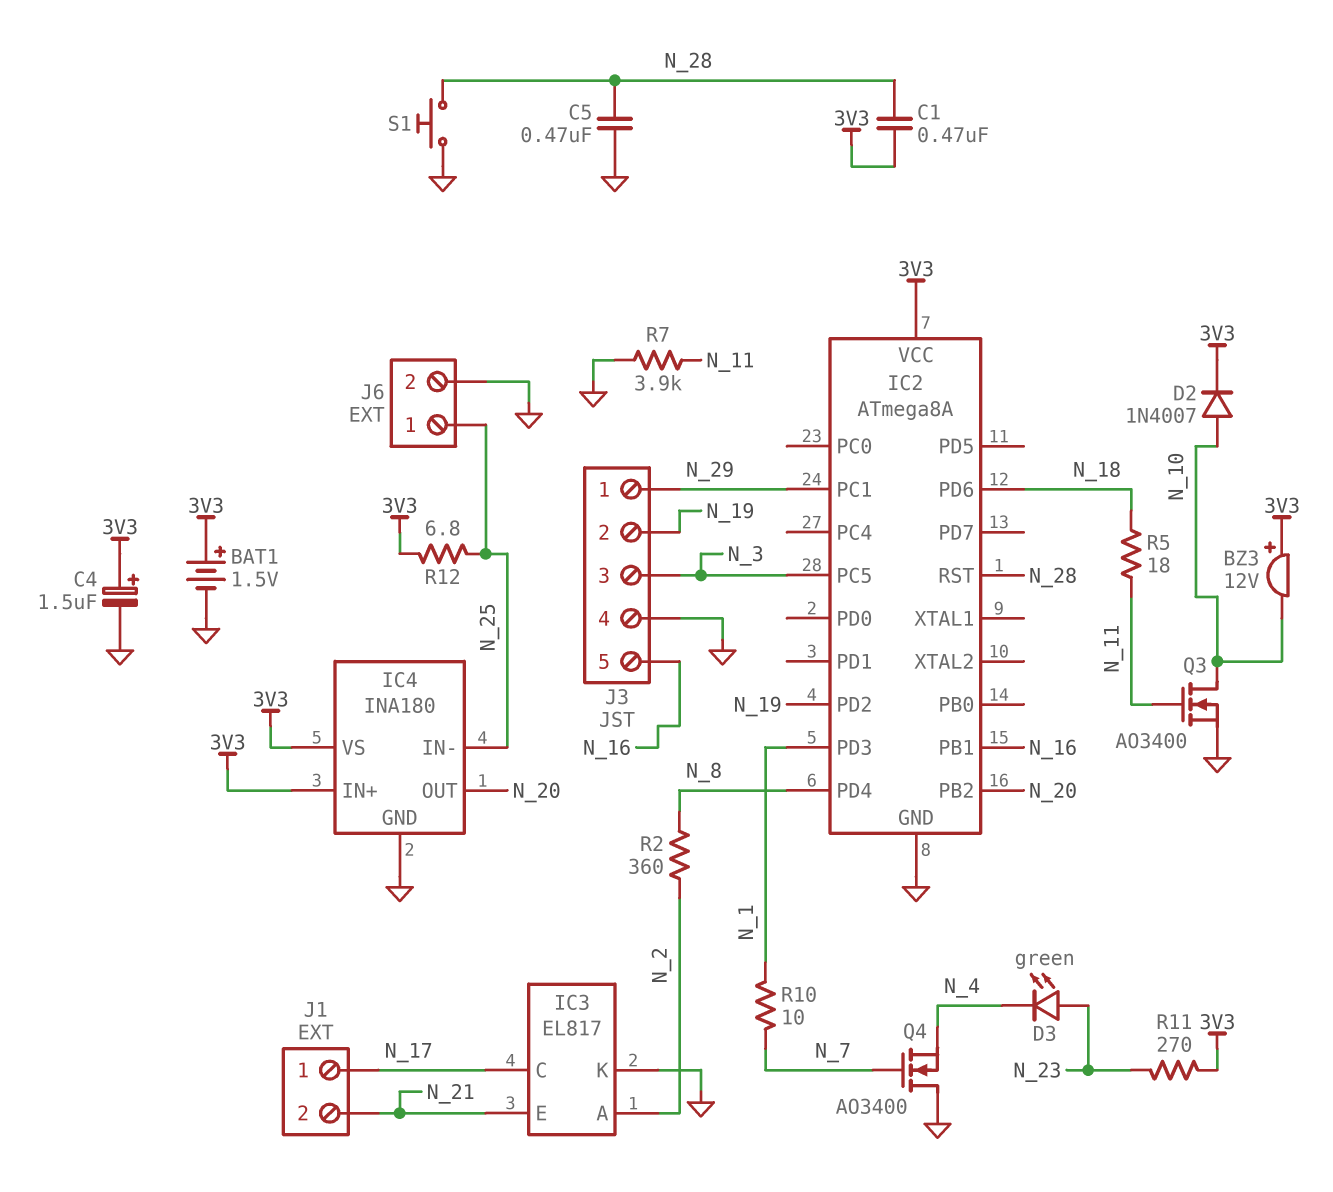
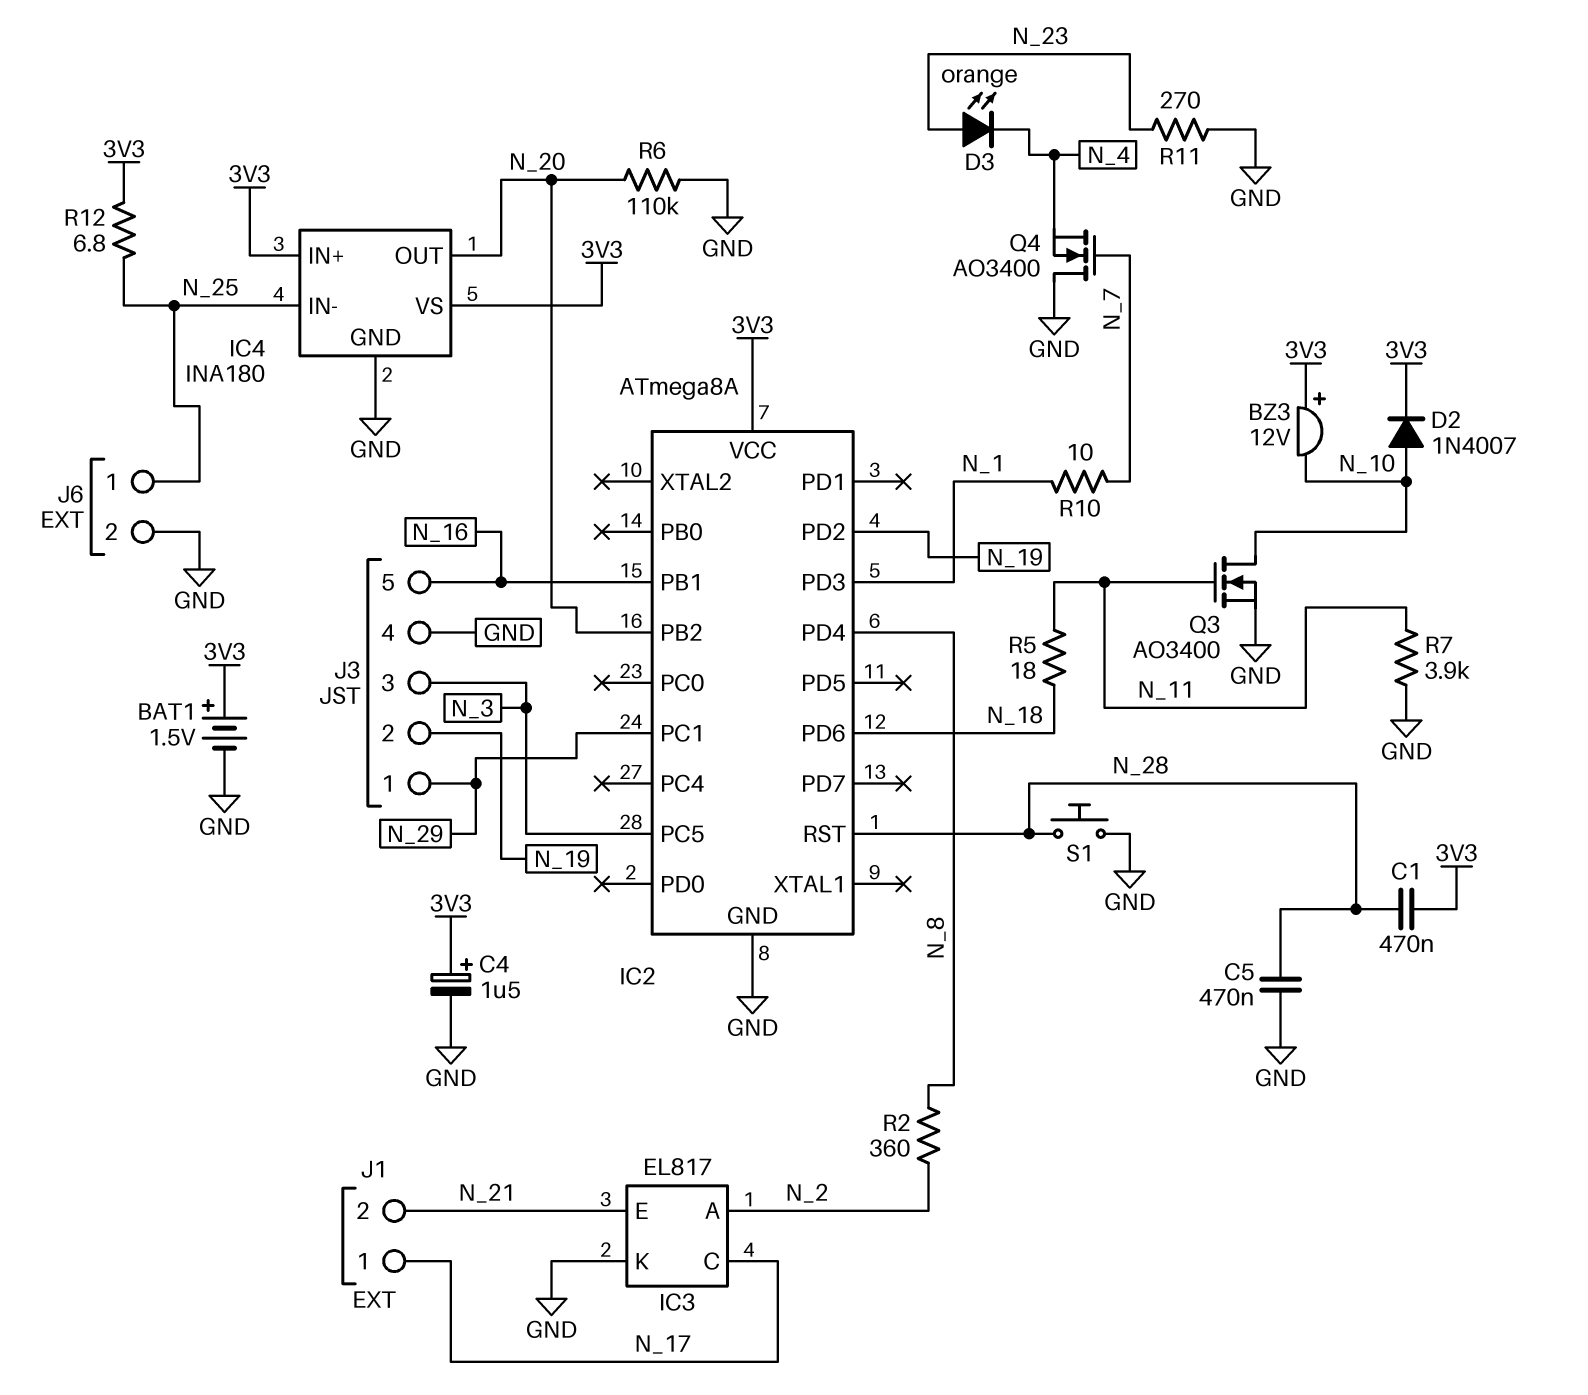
D3: LED green (A N_23, K N_4) -> LED orange (A N_23, K N_4)
R6: none -> 110k (GND, N_20)
R11: 270 (3V3, N_23) -> 270 (GND, N_23)

